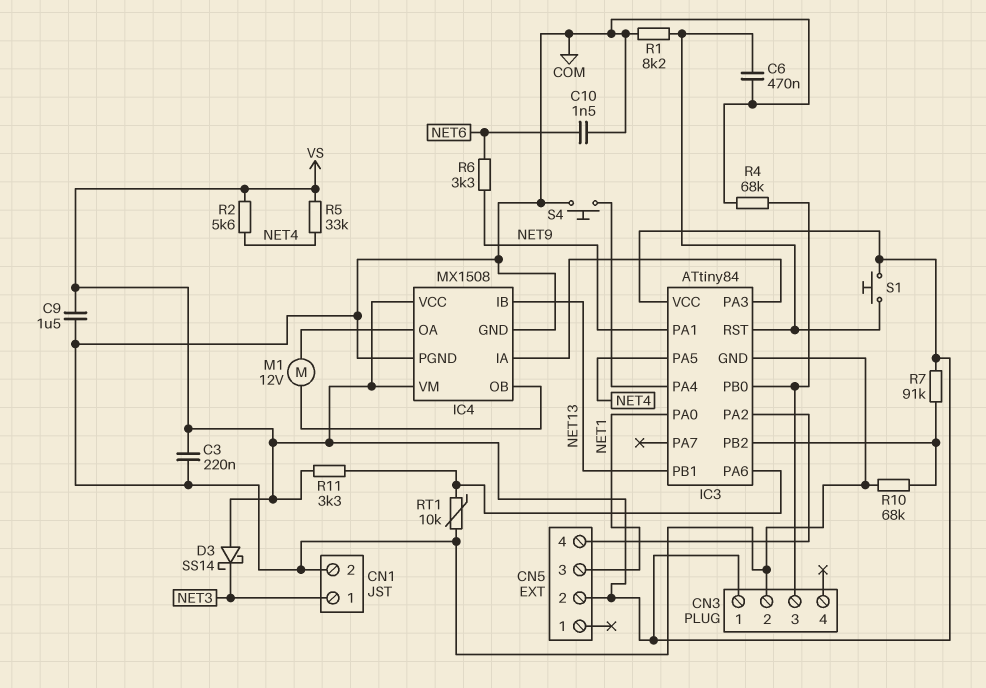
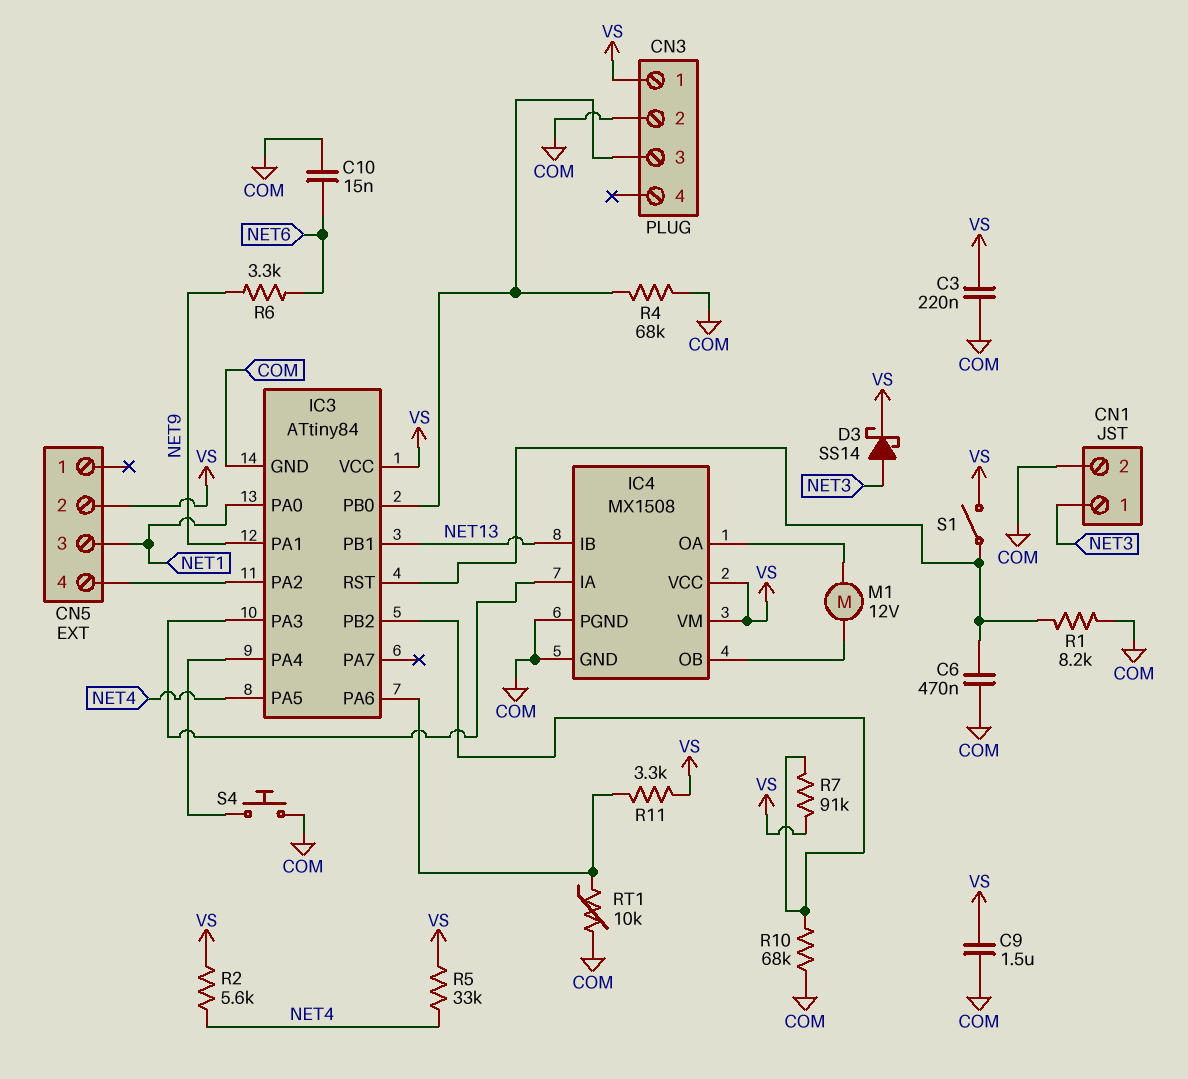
C10: 1.5nF (COM, NET6) -> 15nF (COM, NET6)
D3: schottky SS14 (A VS, K NET3) -> schottky SS14 (A NET3, K VS)
S1: button (IC3/RST, VS) -> switch (IC3/RST, VS)

